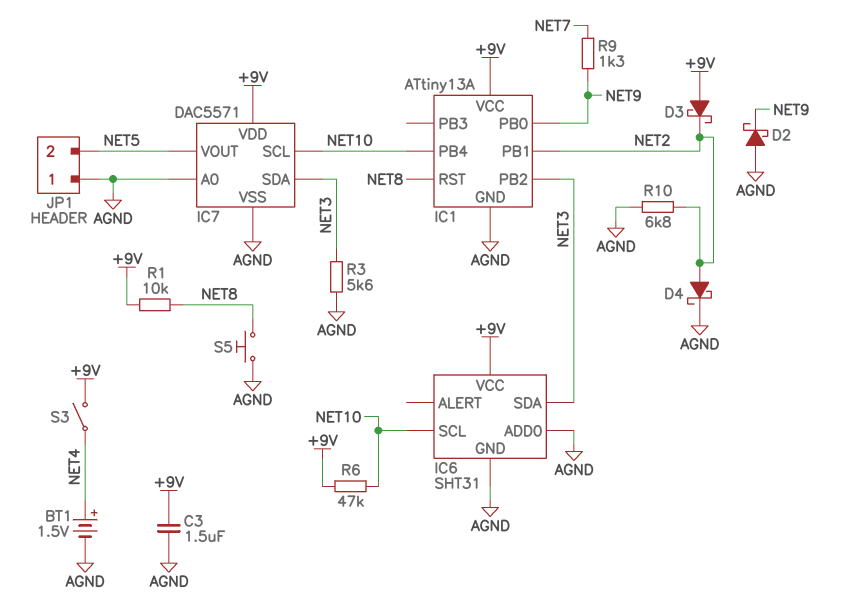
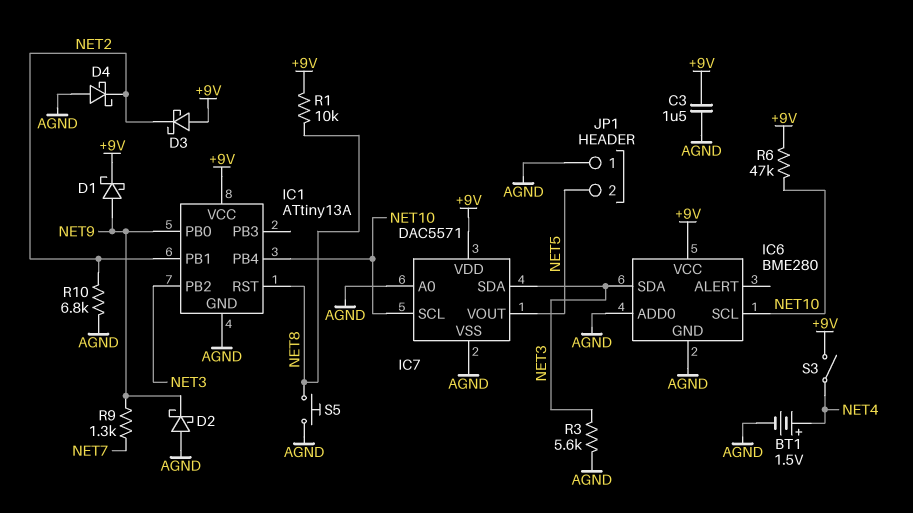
D1: none -> schottky (A NET9, K +9V)
D4: schottky (A NET2, K AGND) -> schottky (A AGND, K NET2)
IC6: SHT31 -> BME280

